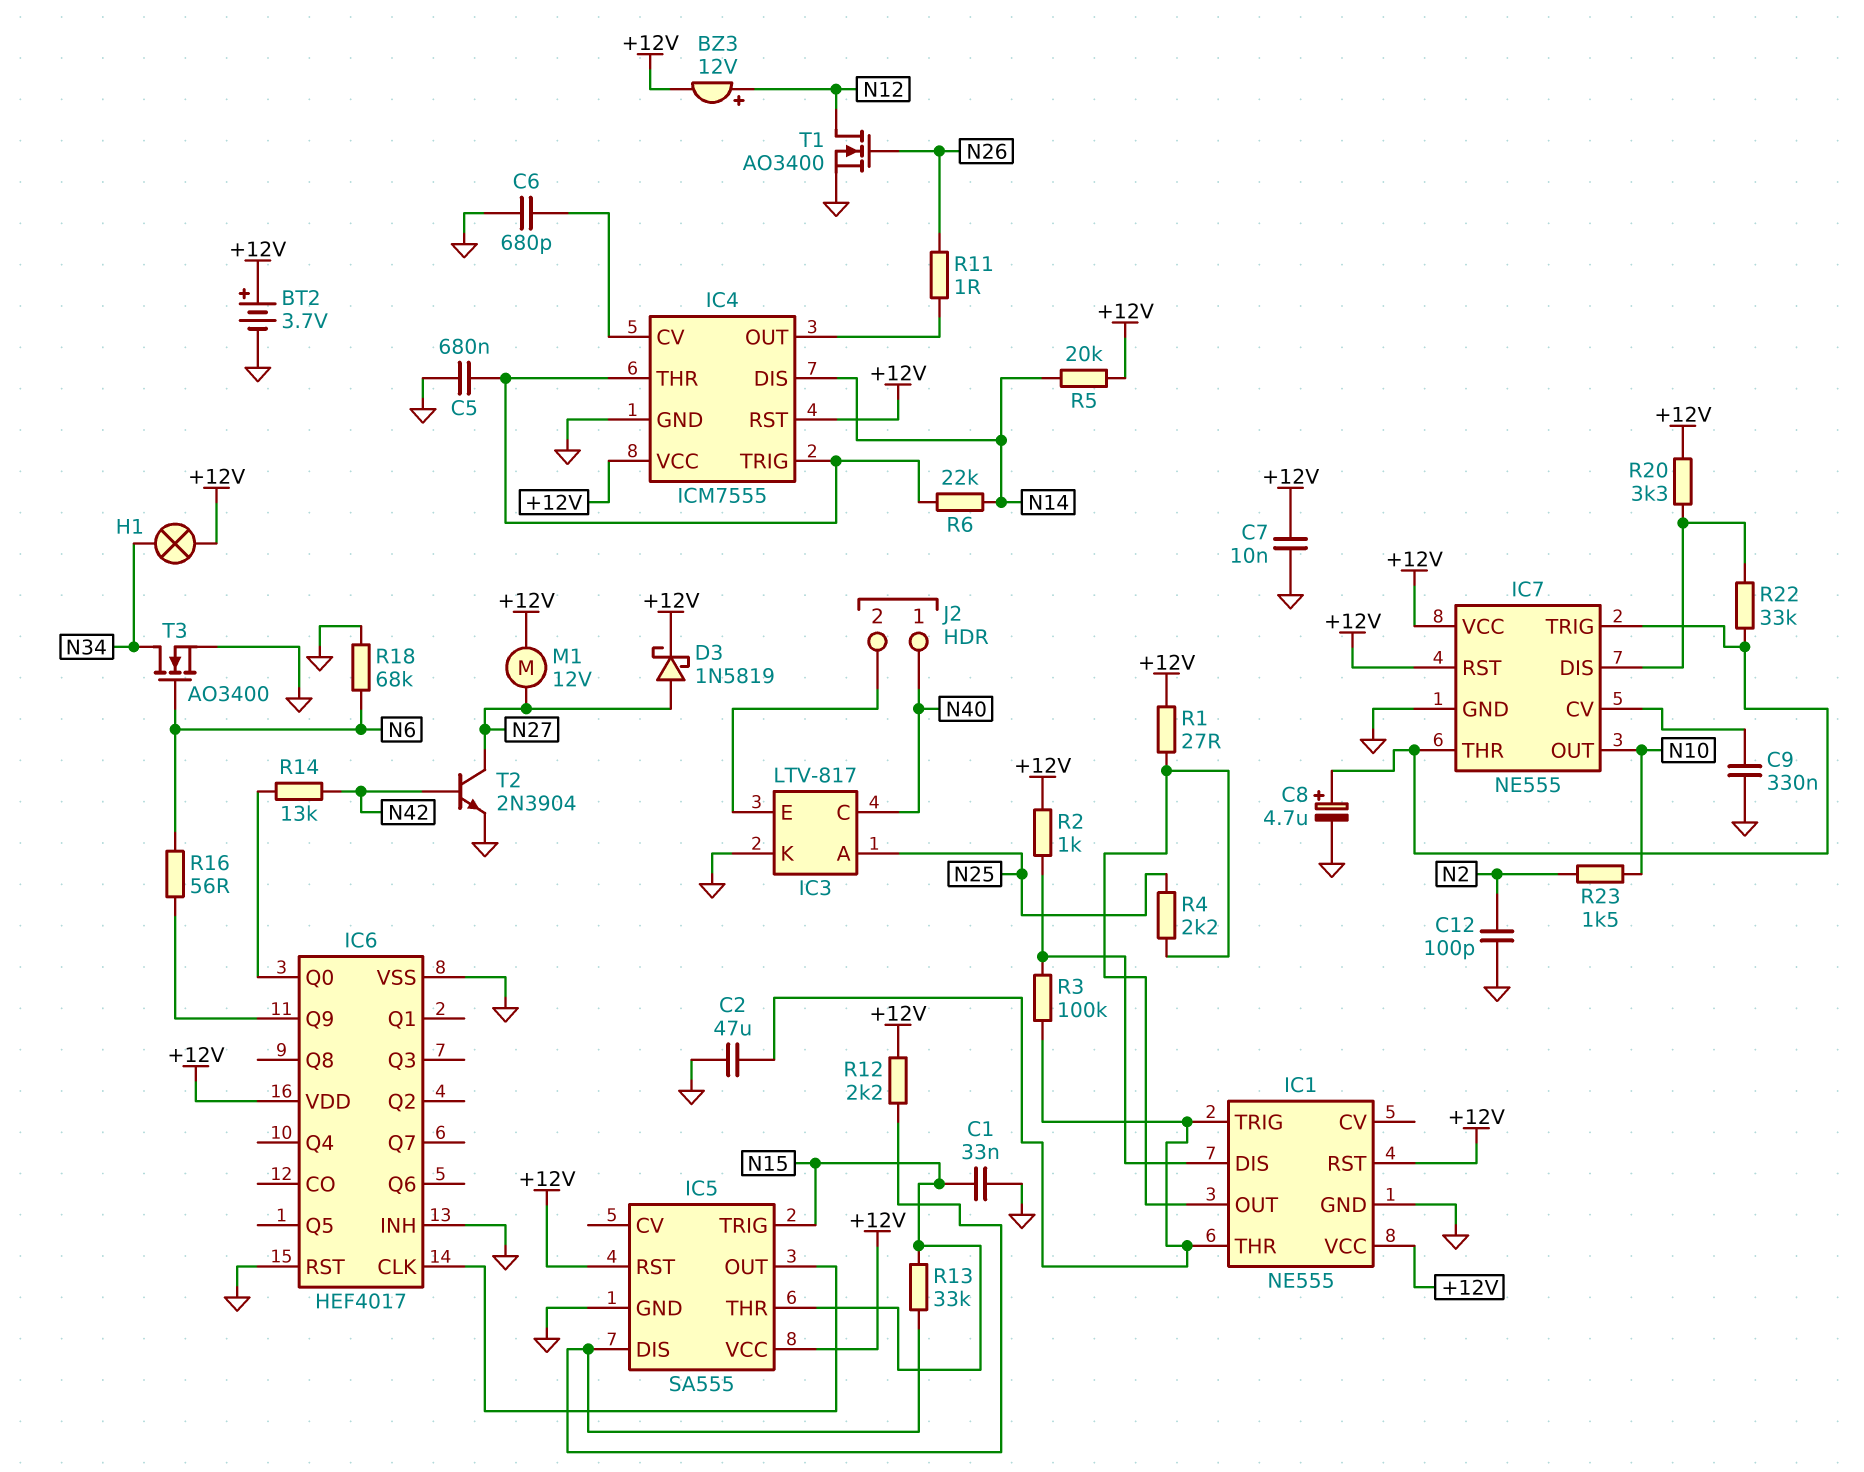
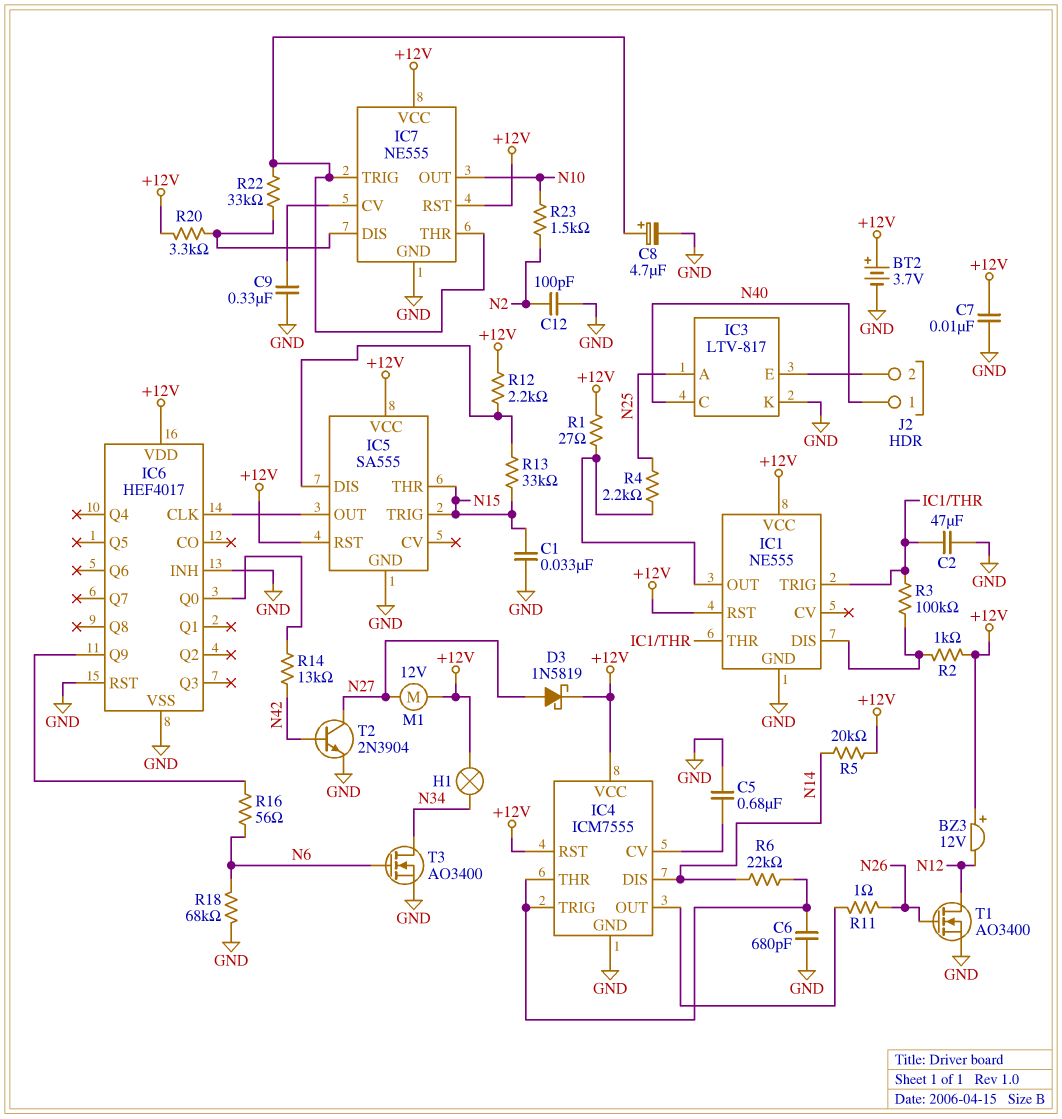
BZ3: buzzer 12V (plus N12, minus +12V) -> buzzer 12V (plus +12V, minus N12)
C5: 680nF (GND, IC4/THR) -> 680nF (GND, IC4/CV)
C6: 680pF (GND, IC4/CV) -> 680pF (GND, IC4/THR)

